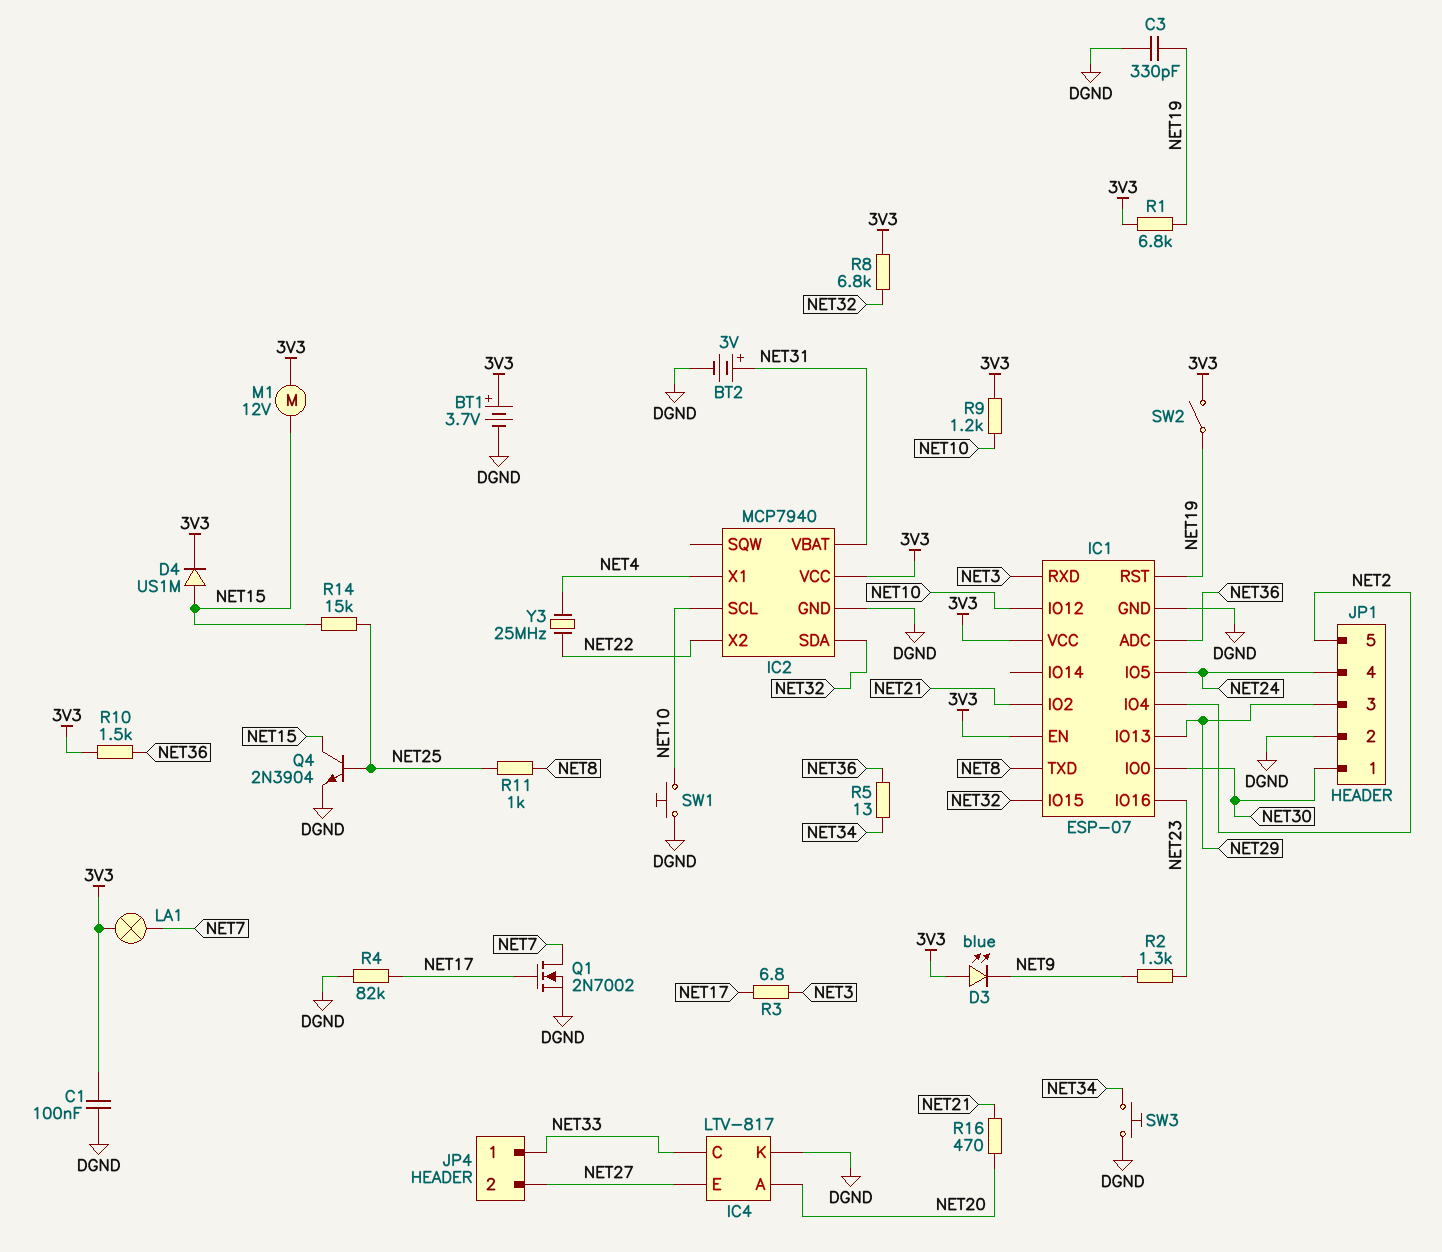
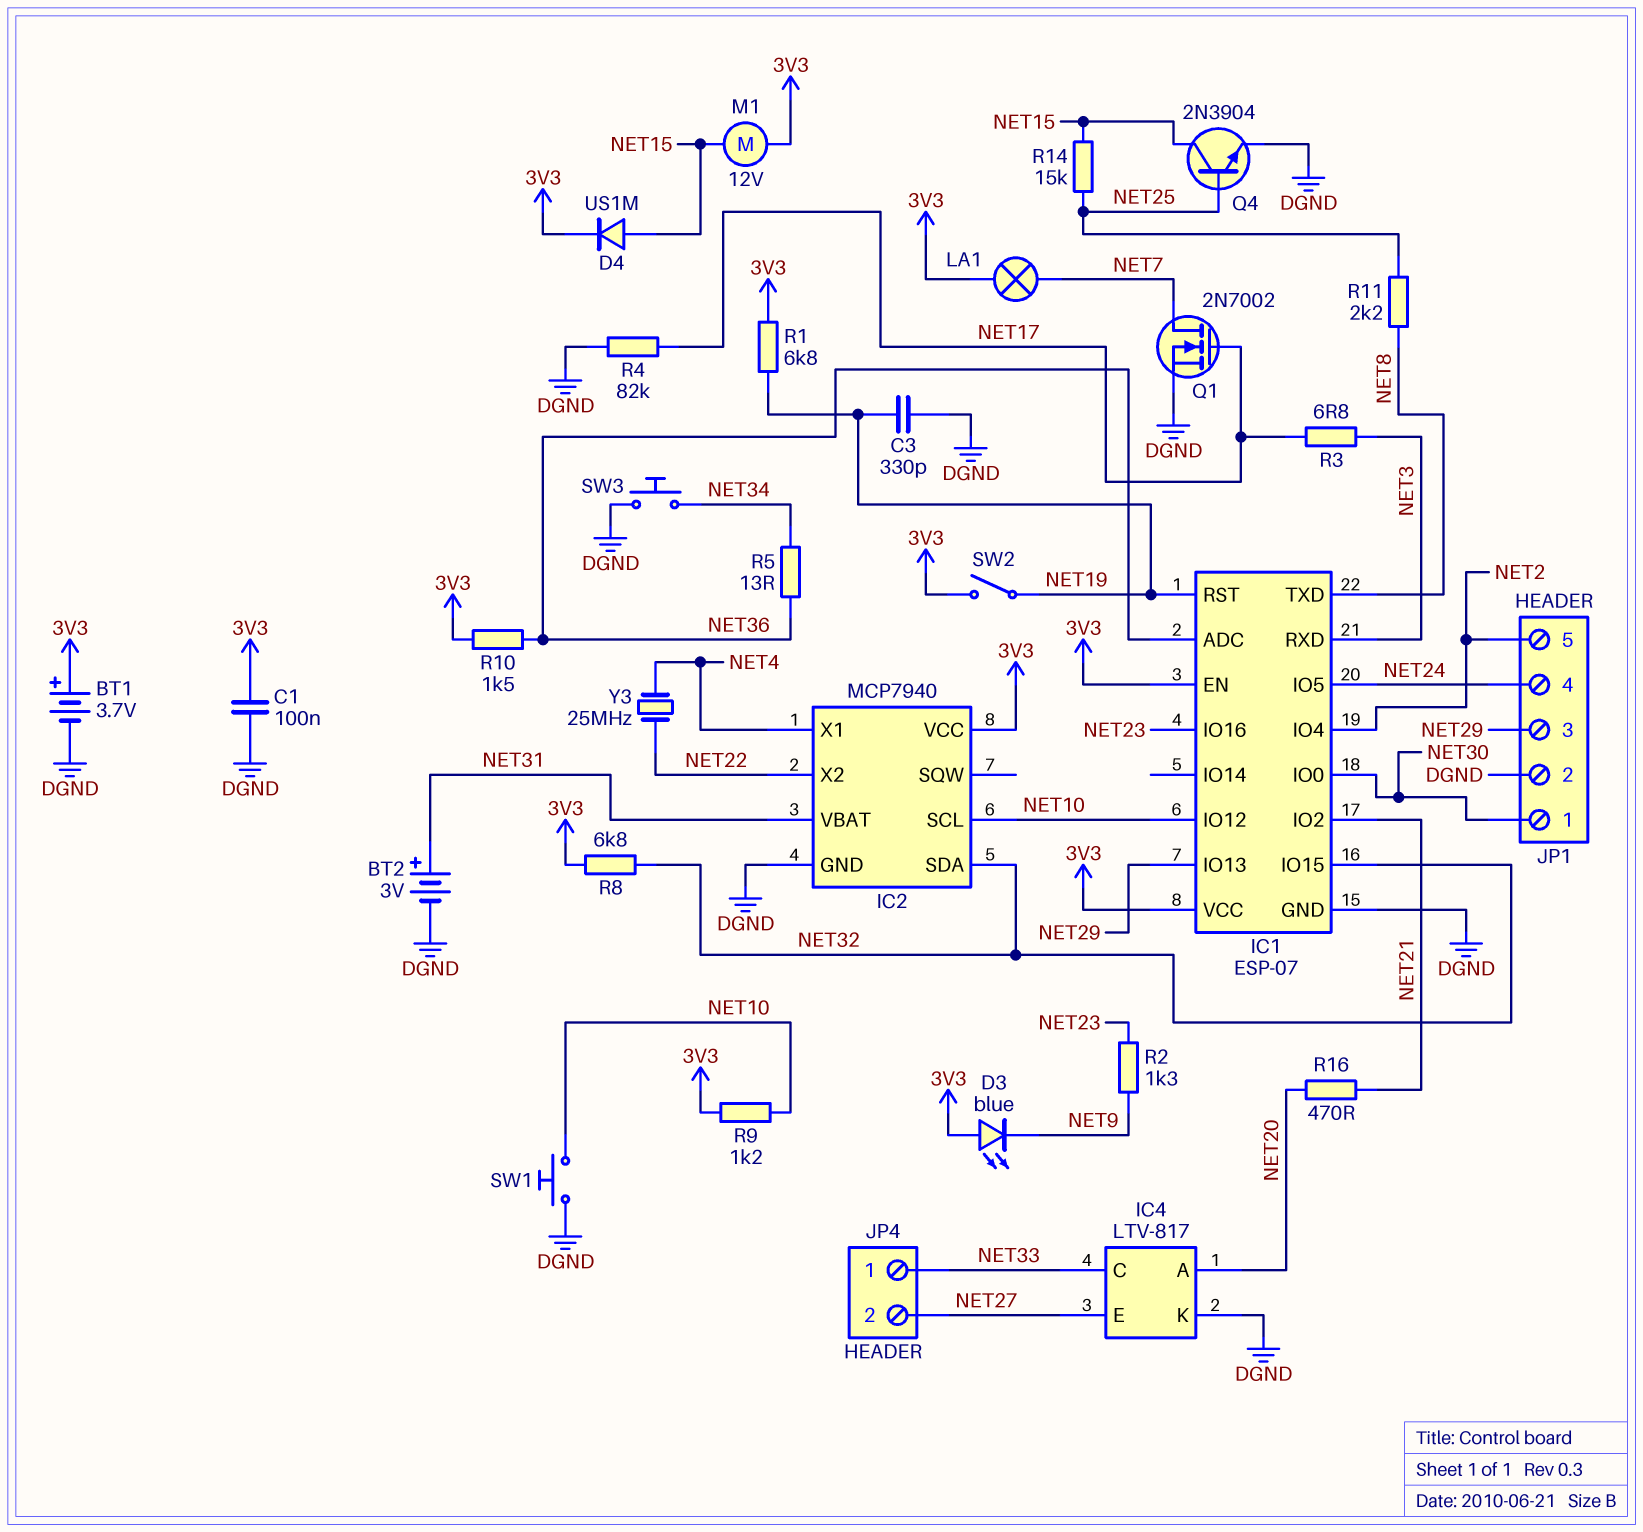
R11: 1k (NET8, NET25) -> 2.2k (NET8, NET25)

